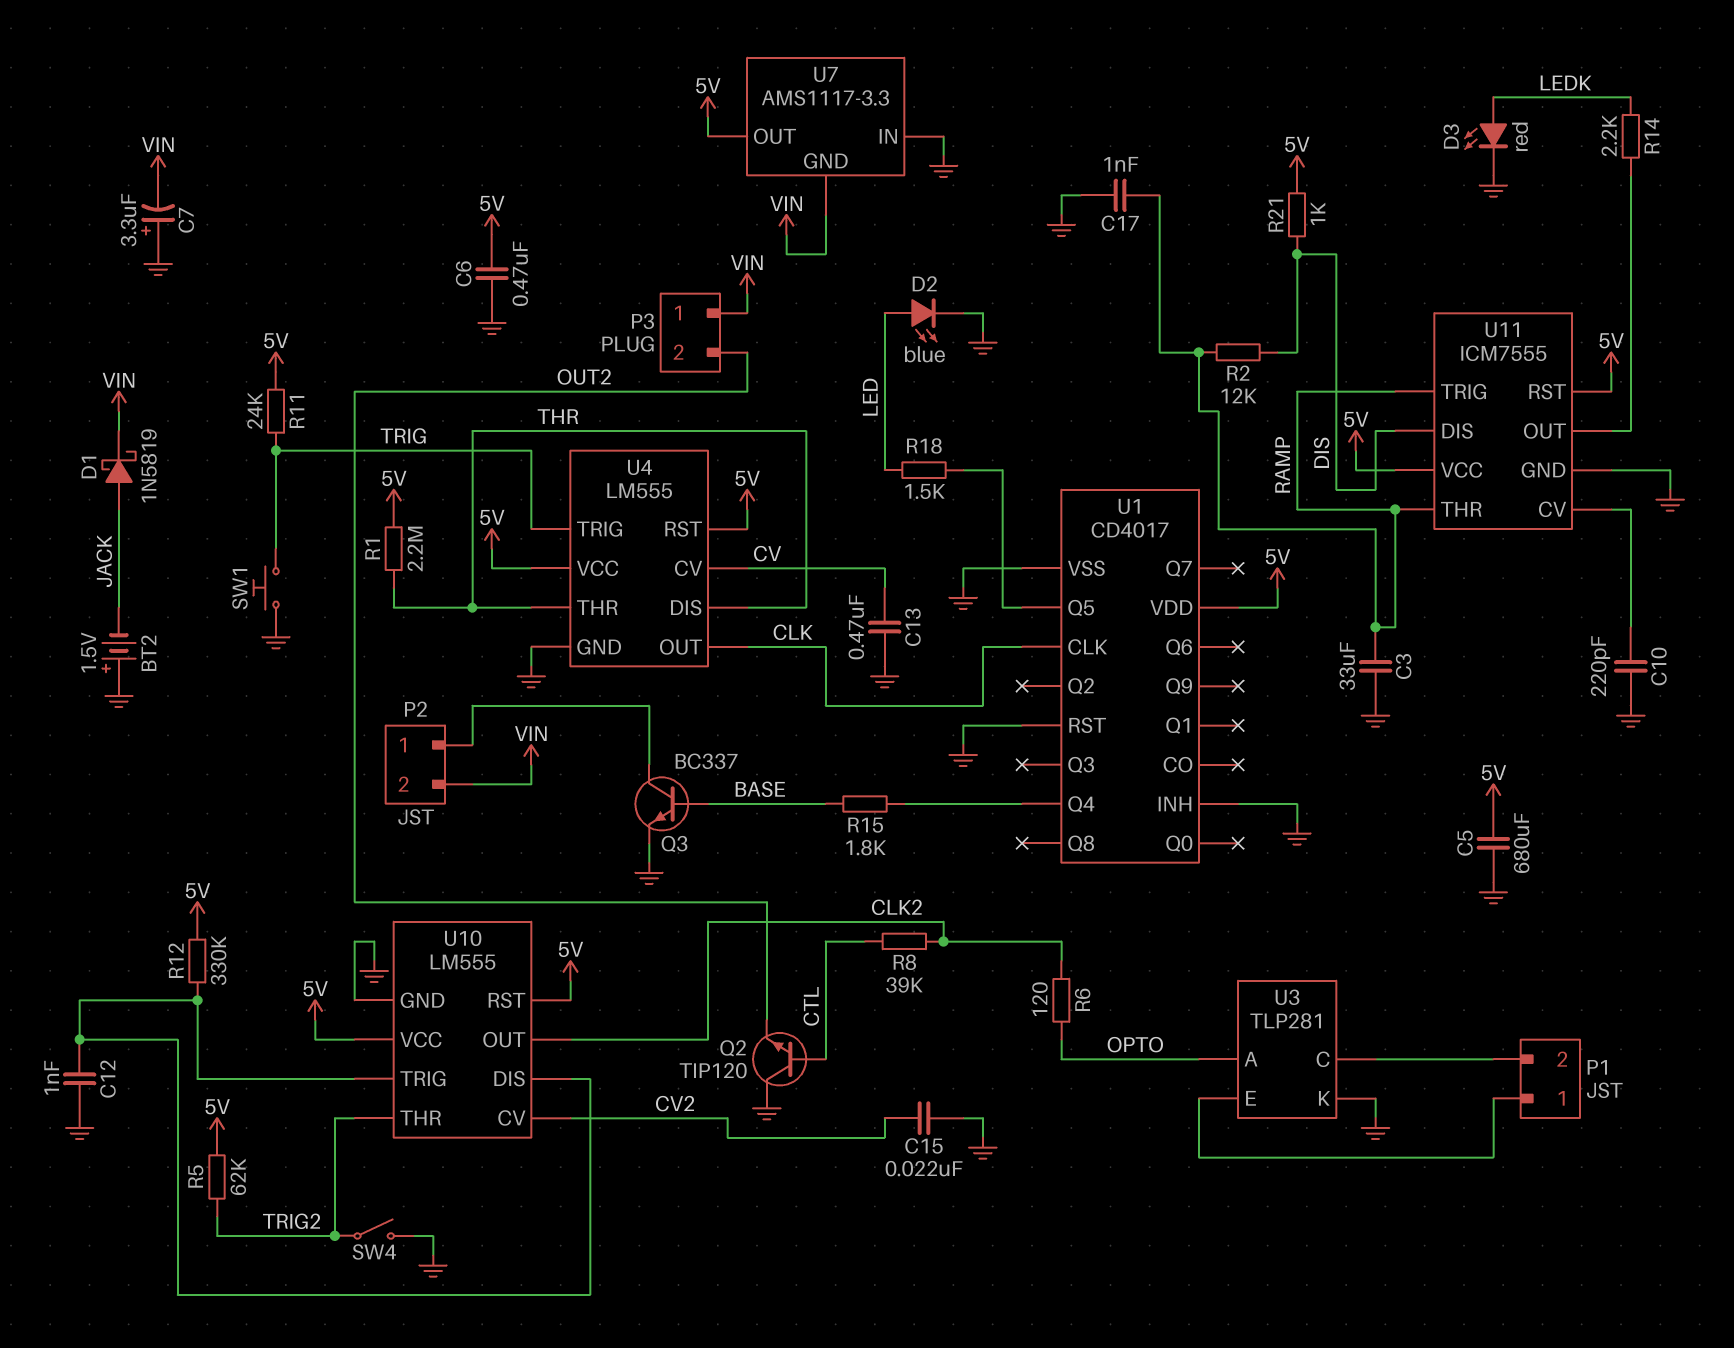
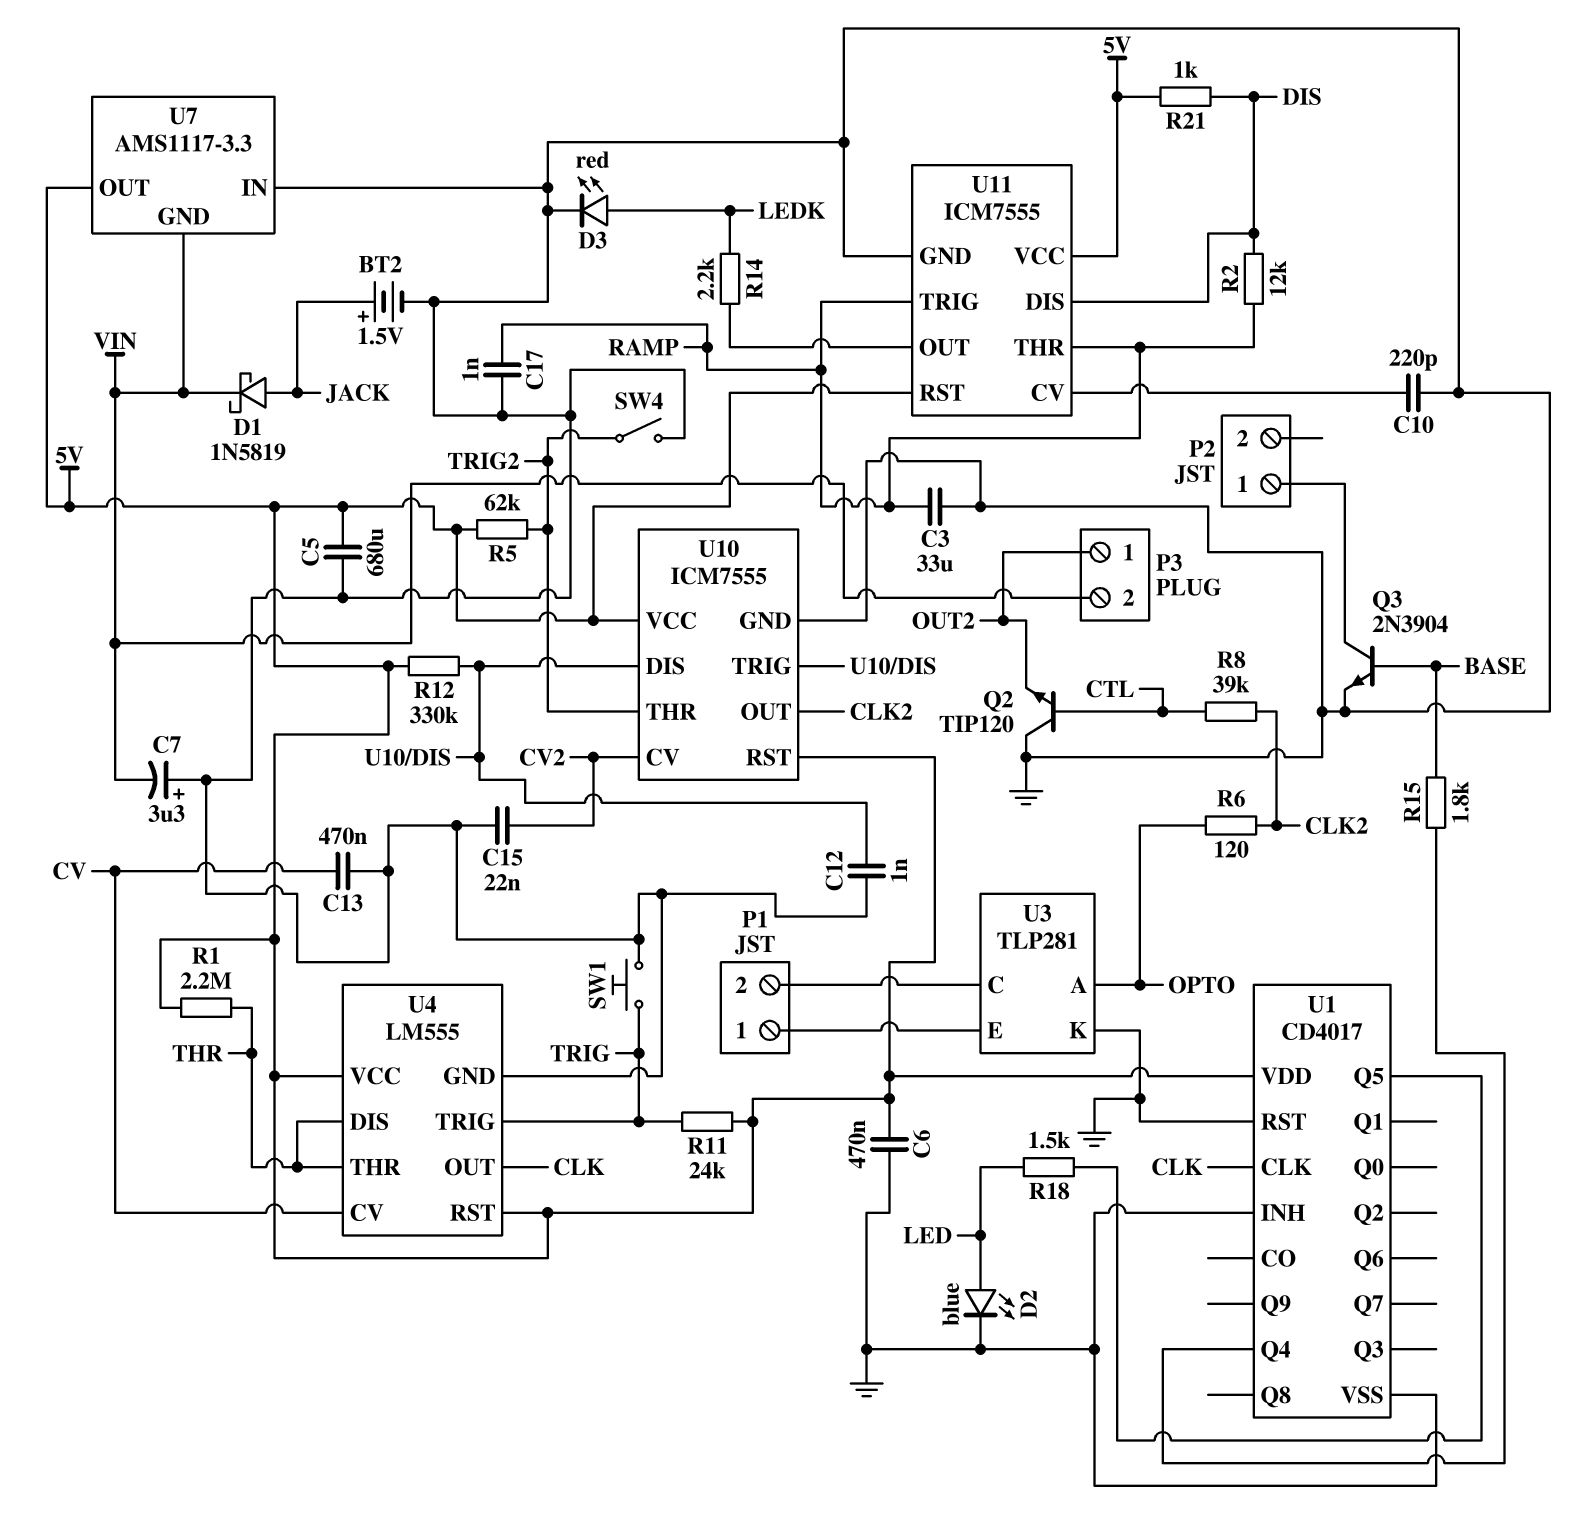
BT2: 1.5V (plus GND, minus JACK) -> 1.5V (plus JACK, minus GND)
P2 pin 2: VIN -> none
P3 pin 1: VIN -> OUT2
P3 pin 2: OUT2 -> VIN
Q3: NPN BC337 (B BASE, C P2/1, E GND) -> NPN 2N3904 (B BASE, C P2/1, E GND)
U10: LM555 -> ICM7555

